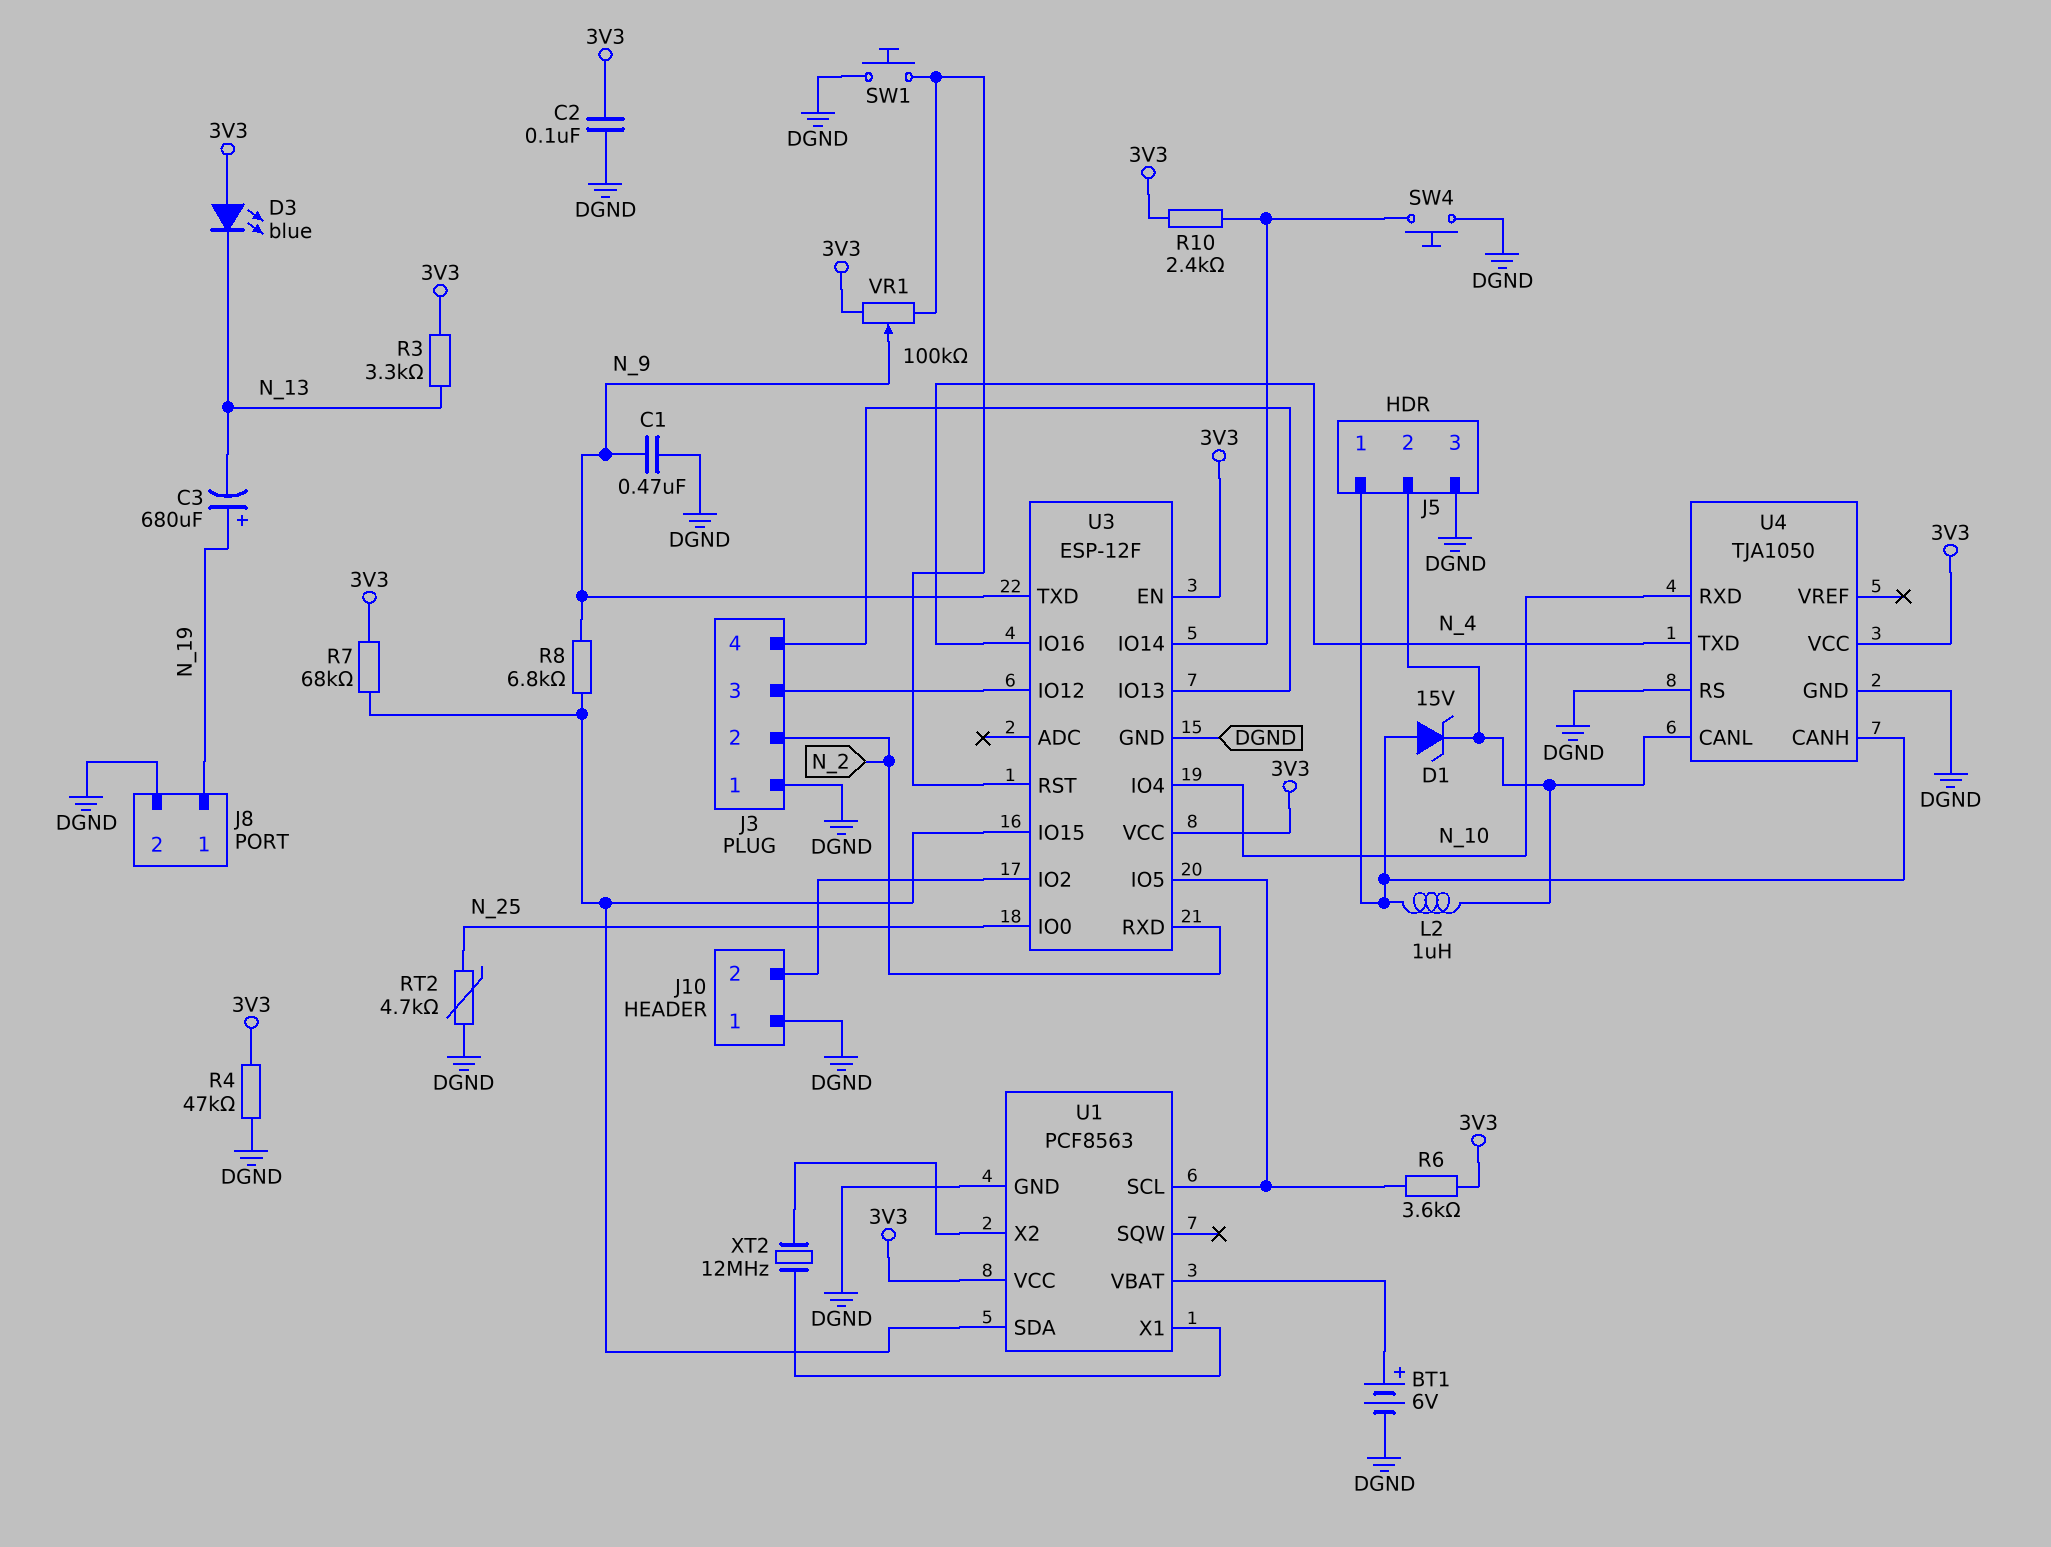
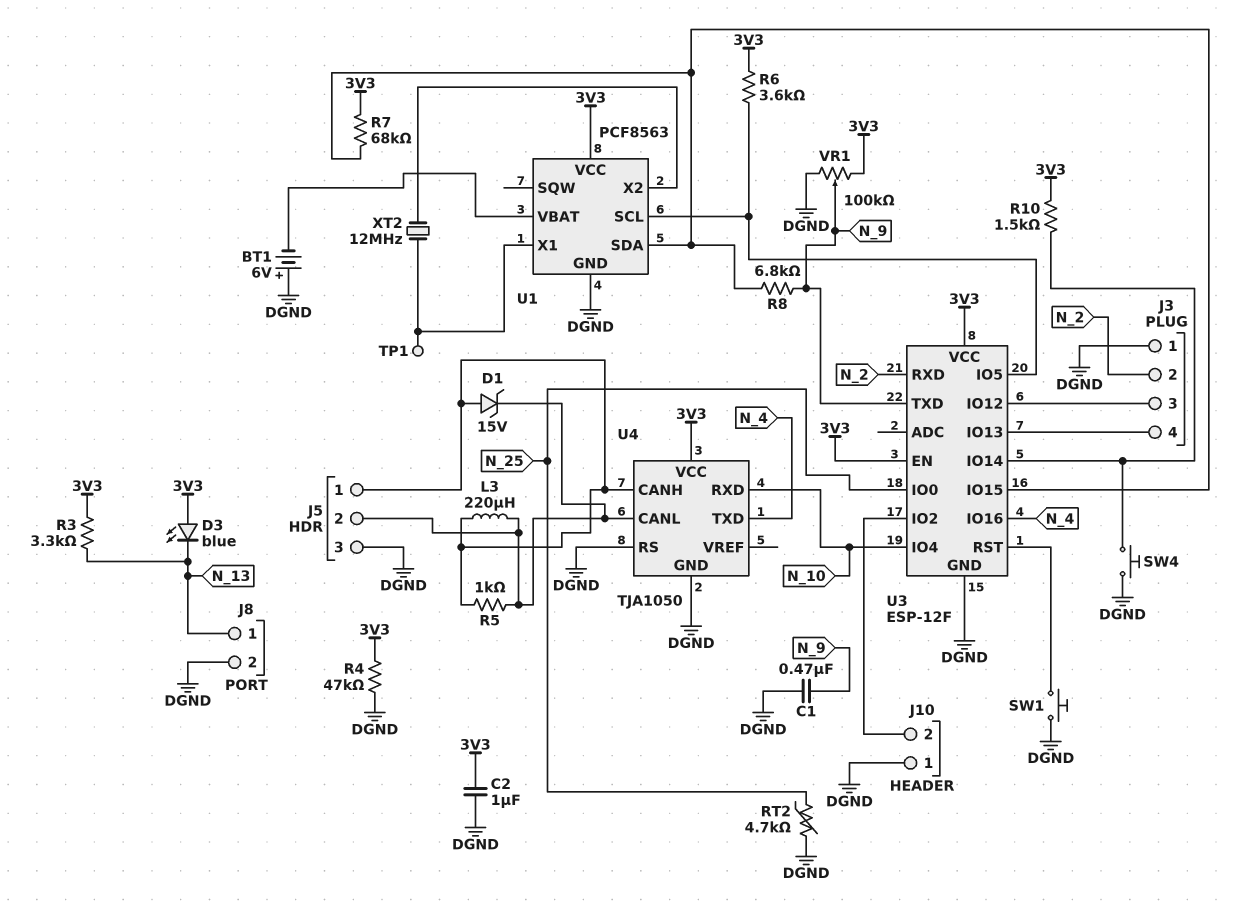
BT1: 6V (plus U1/VBAT, minus DGND) -> 6V (plus DGND, minus U1/VBAT)
C2: 100nF (3V3, DGND) -> 1uF (3V3, DGND)
C3: 680uF (plus N_19, minus N_13) -> none
J8 pin 1: N_19 -> N_13
L2: 1uH (J5/1, J5/2) -> none
L3: none -> 220uH (J5/1, J5/2)
R5: none -> 1k (J5/1, J5/2)
R10: 2.4k (3V3, U3/IO14) -> 1.5k (3V3, U3/IO14)
TP1: none -> test point (U1/X1)
VR1: 100k (3V3, U3/RST, wiper N_9) -> 100k (3V3, DGND, wiper N_9)

